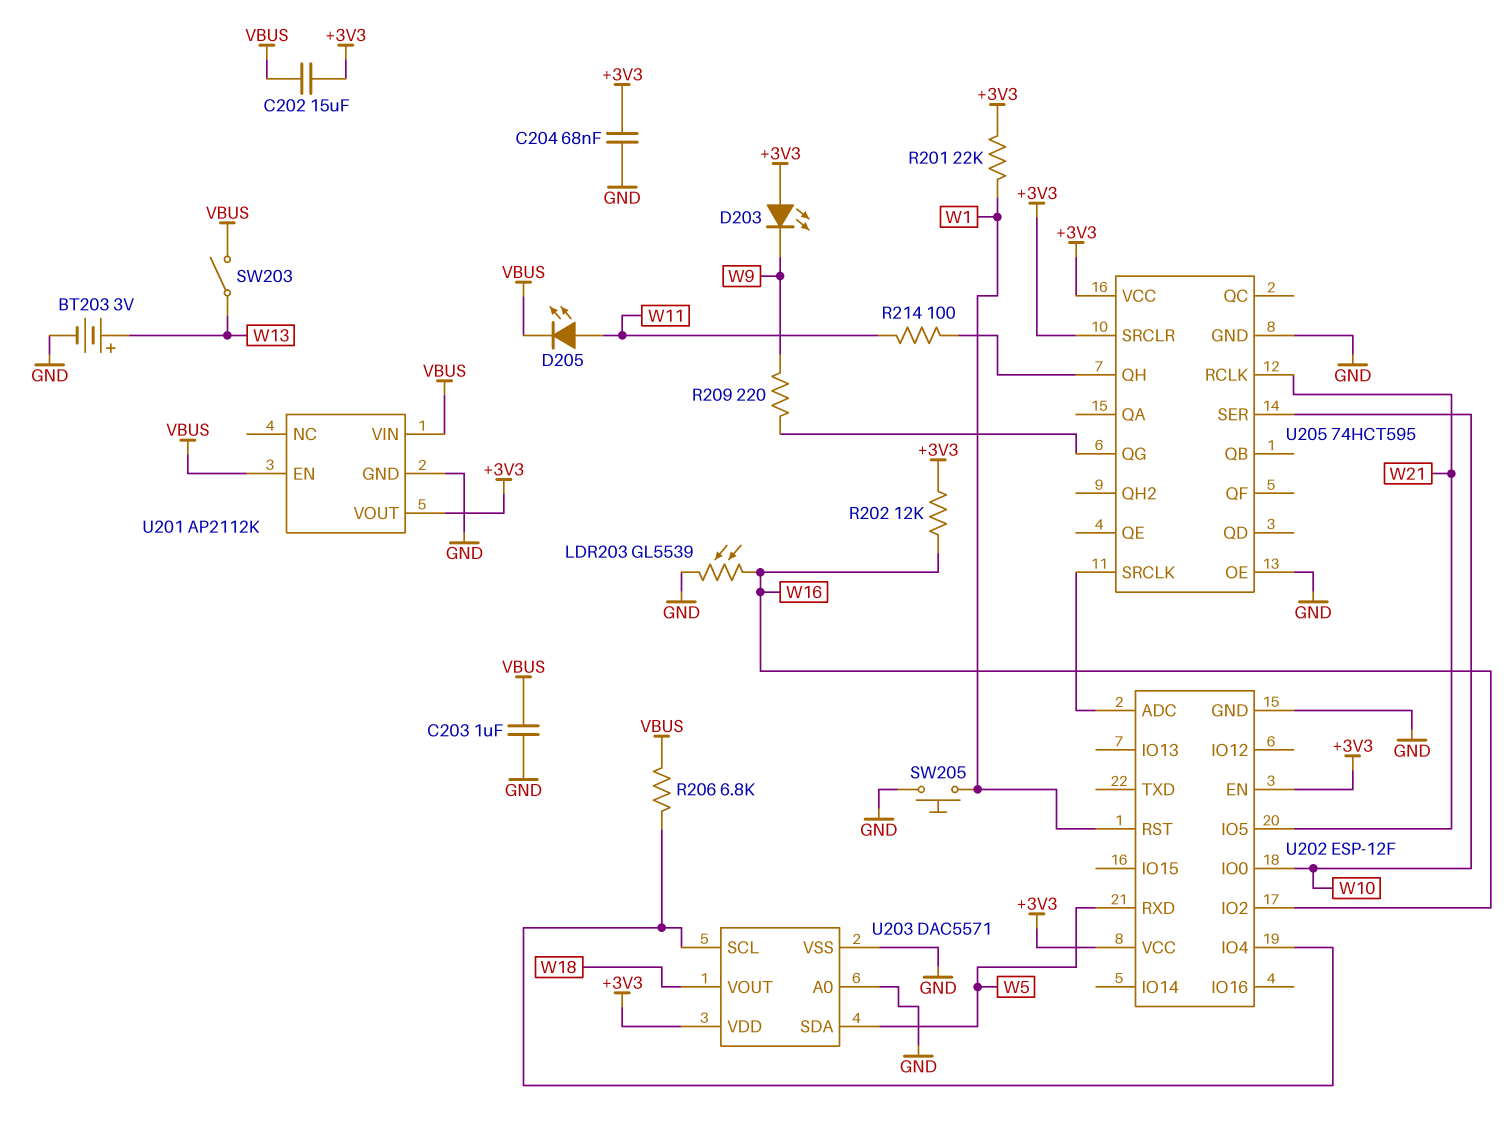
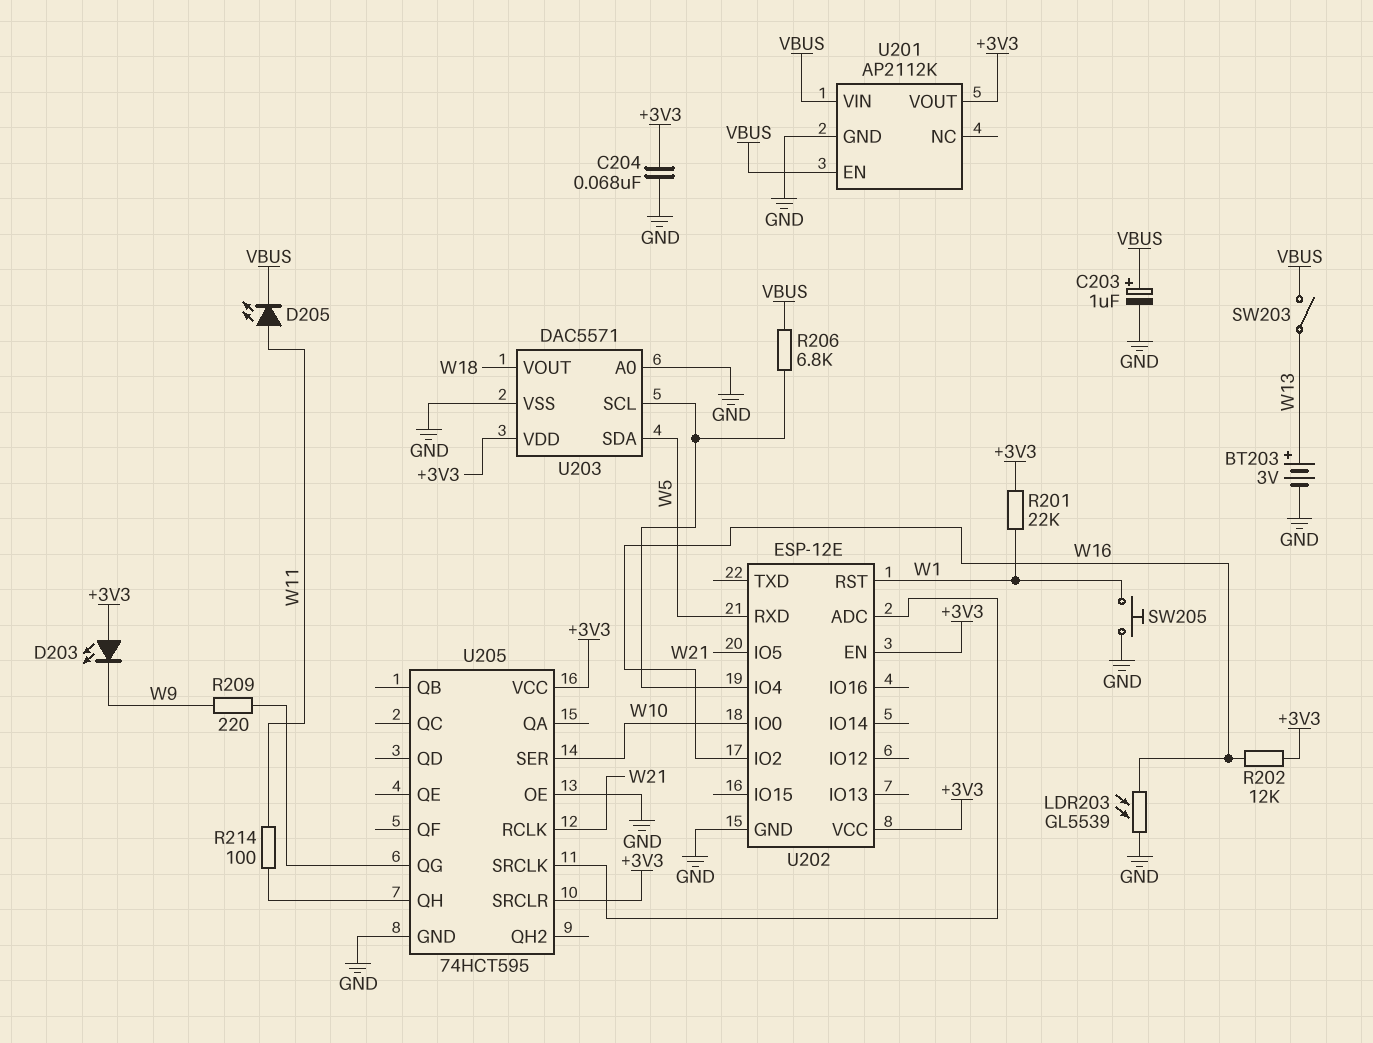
C202: 15uF (+3V3, VBUS) -> none
C203: 1uF (GND, VBUS) -> 1uF (plus VBUS, minus GND)
U202: ESP-12F -> ESP-12E

